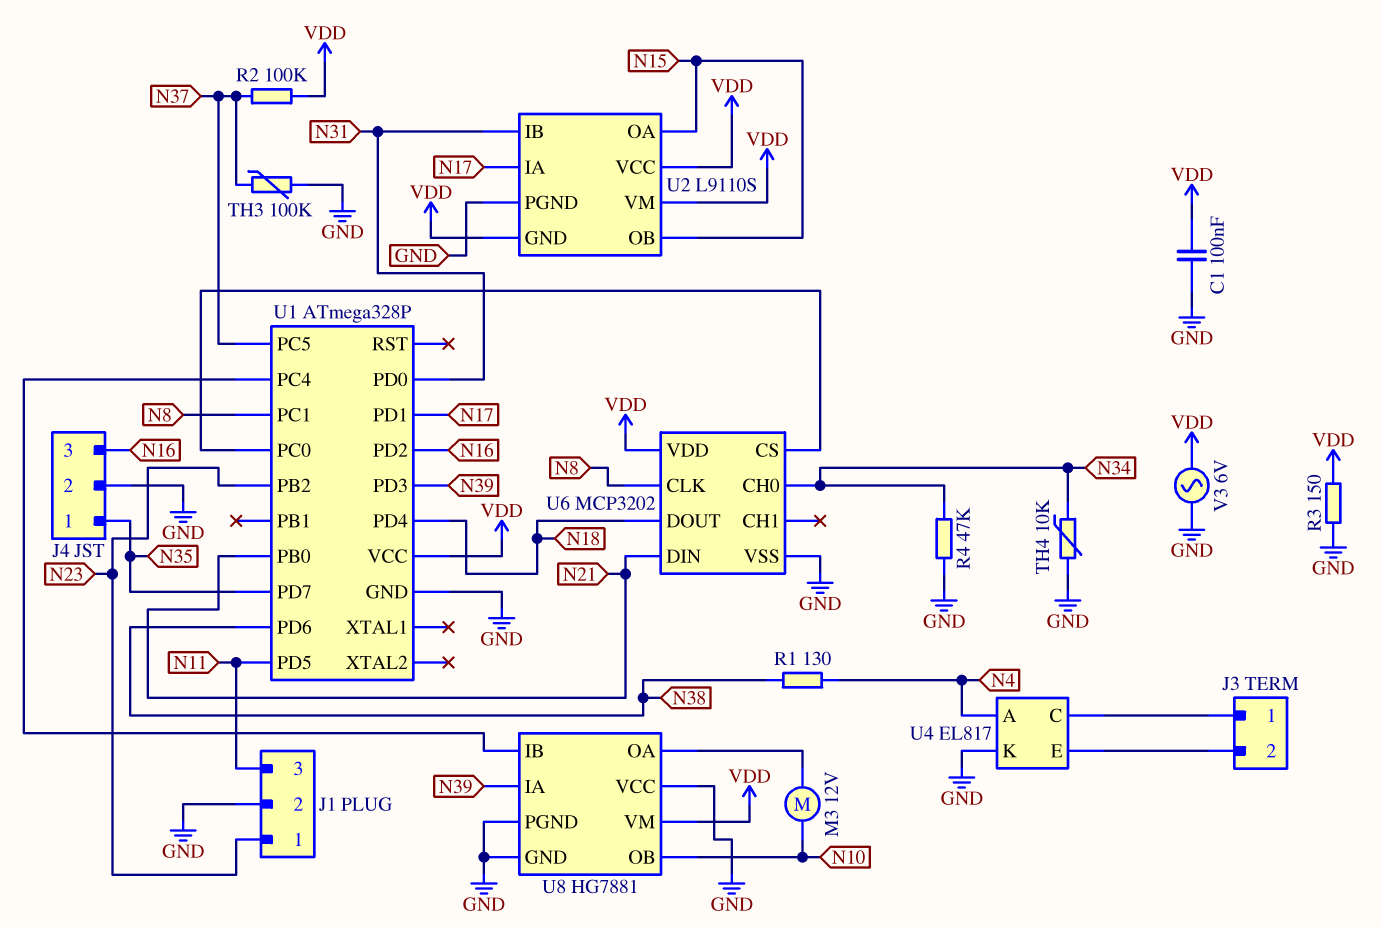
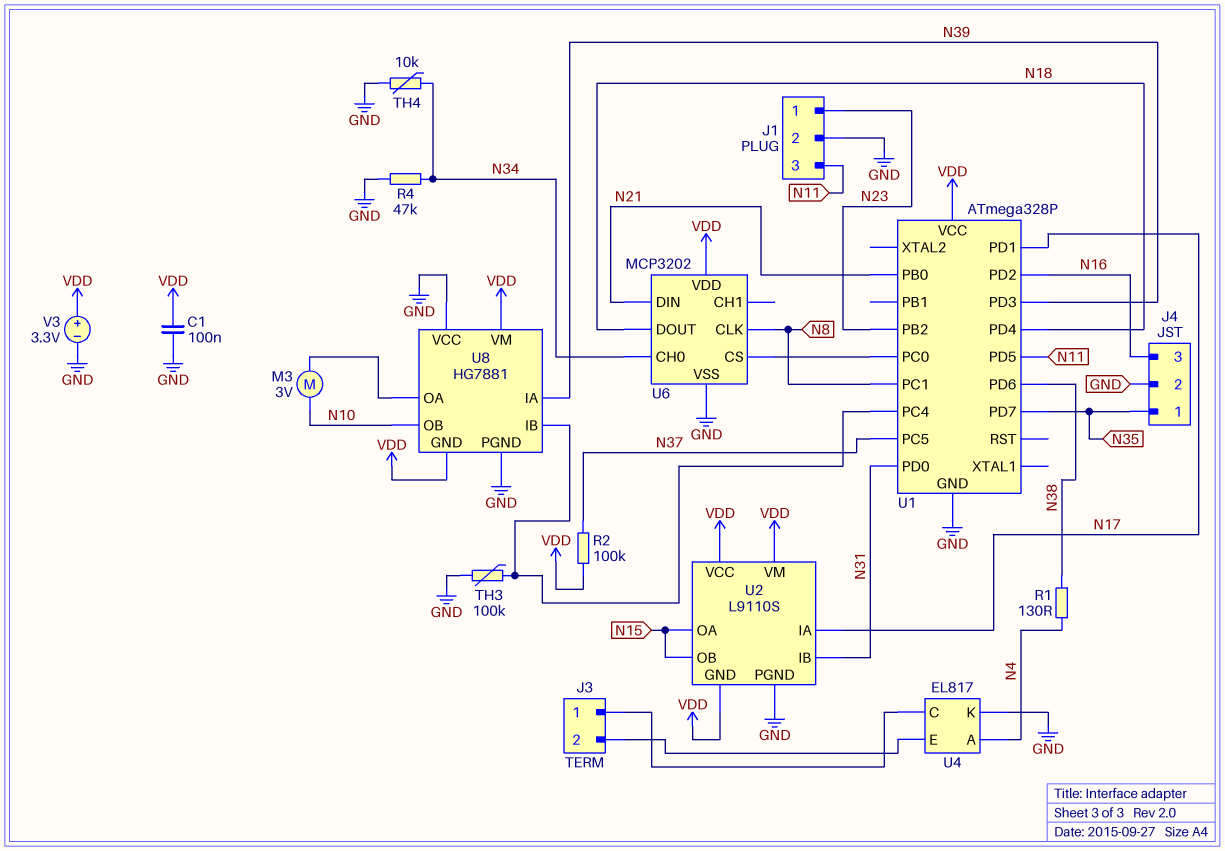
M3: motor 12V (N10, U8/OA) -> motor 3V (N10, U8/OA)
R3: 150 (GND, VDD) -> none
TH3: 100k (GND, N37) -> 100k (GND, U1/PC4)
U8 pin GND: GND -> VDD
V3: AC 6V (GND, VDD) -> 3.3V (plus VDD, minus GND)

